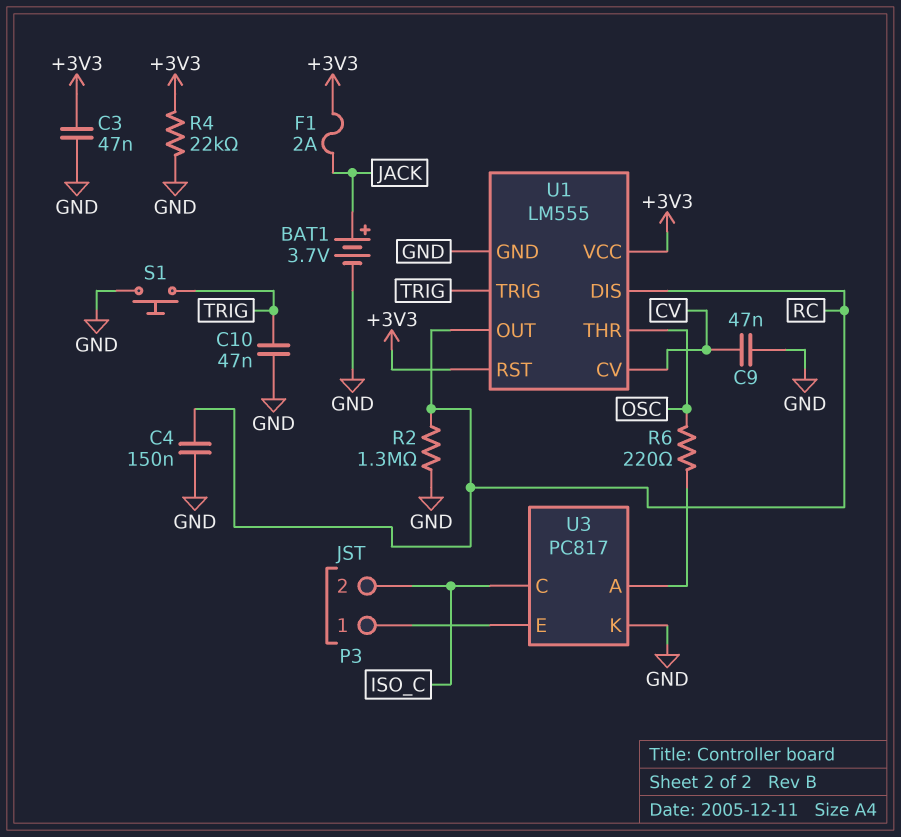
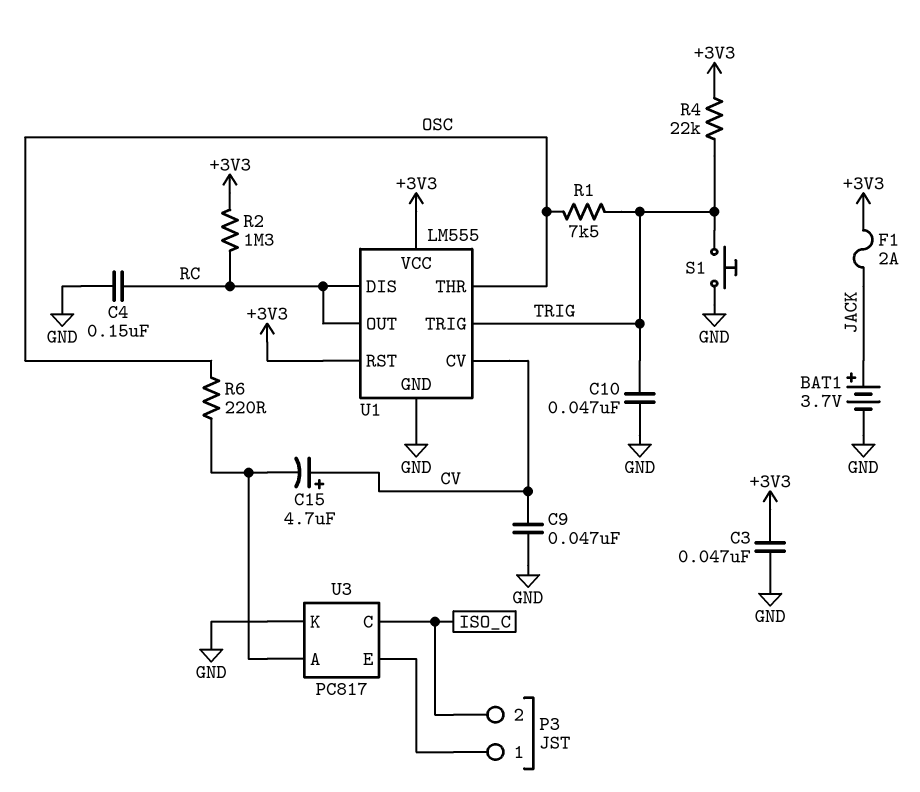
C15: none -> 4.7uF (plus CV, minus U3/A)
R1: none -> 7.5k (OSC, TRIG)
R2: 1.3M (GND, RC) -> 1.3M (+3V3, RC)
R4: 22k (+3V3, GND) -> 22k (+3V3, TRIG)

